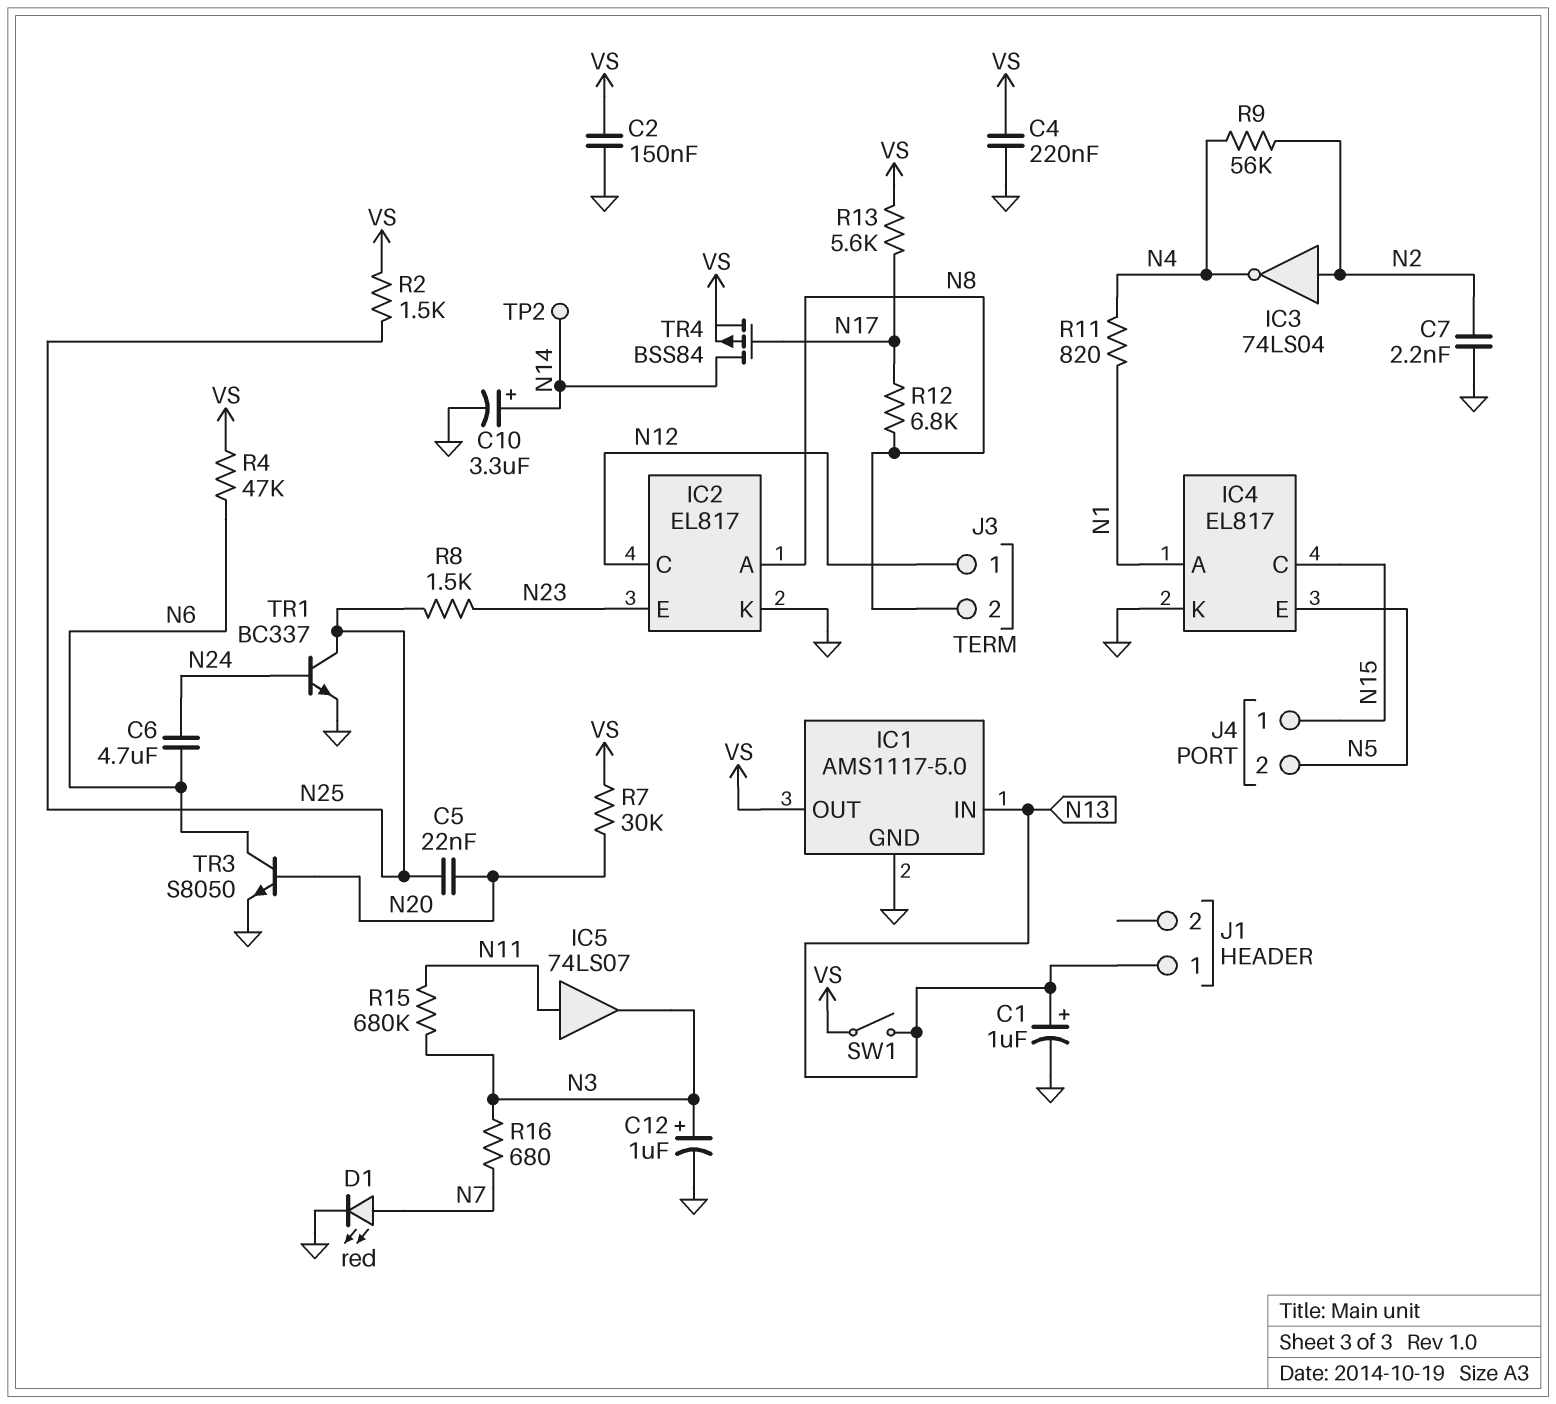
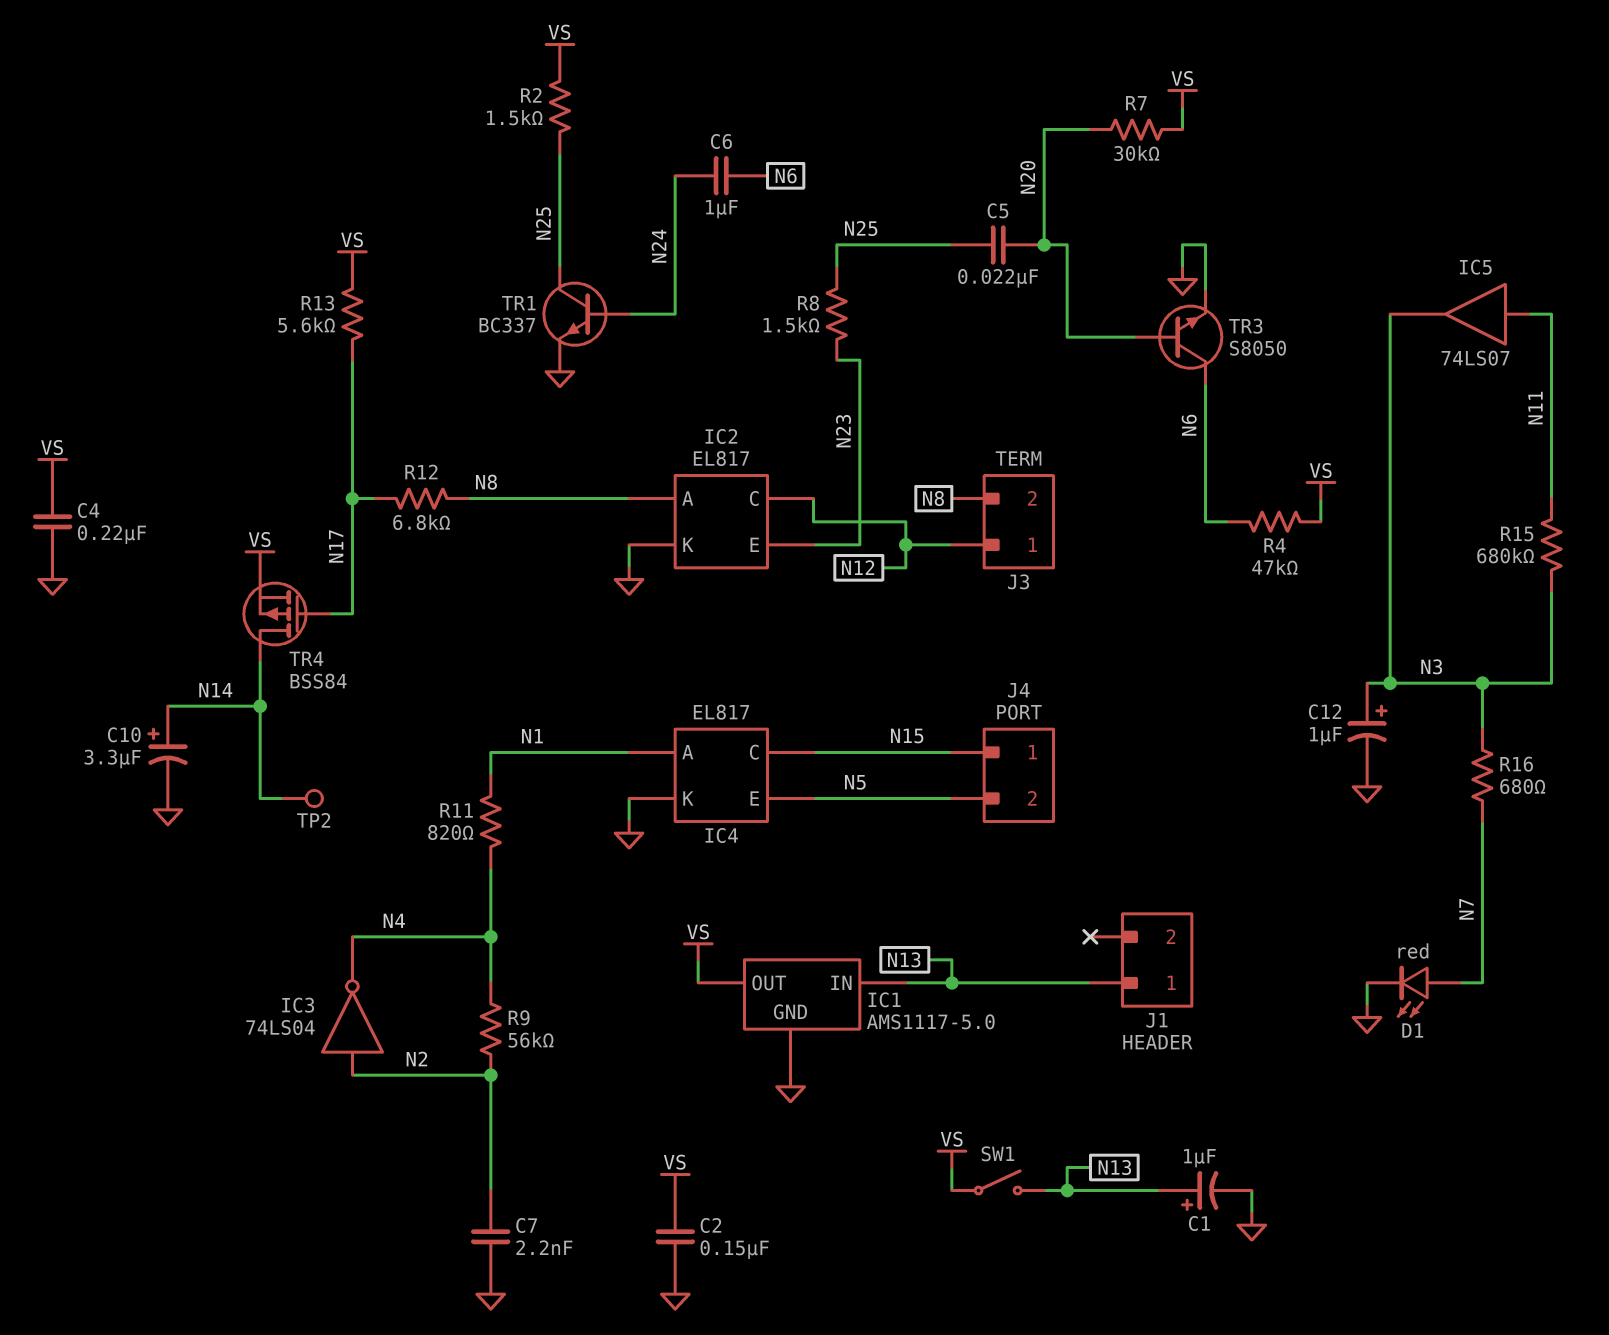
C6: 4.7uF (N6, N24) -> 1uF (N6, N24)

